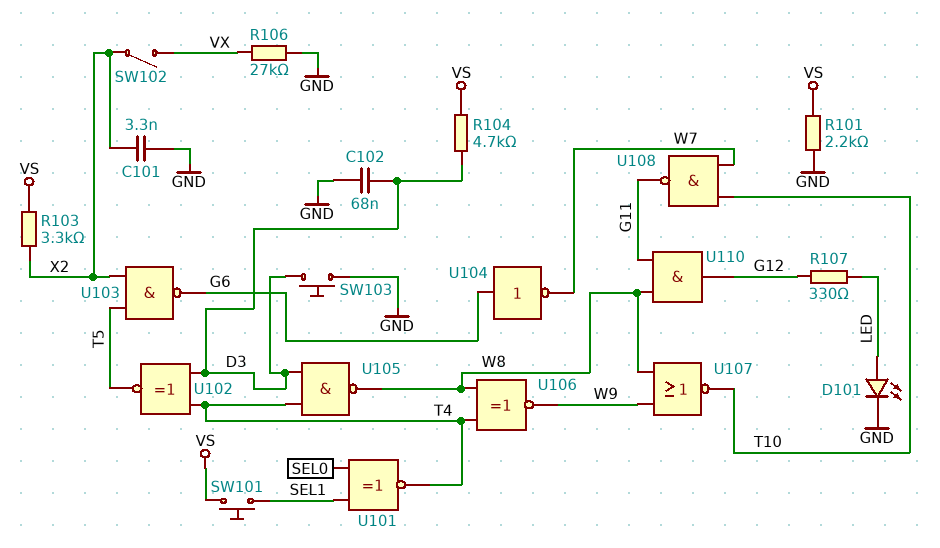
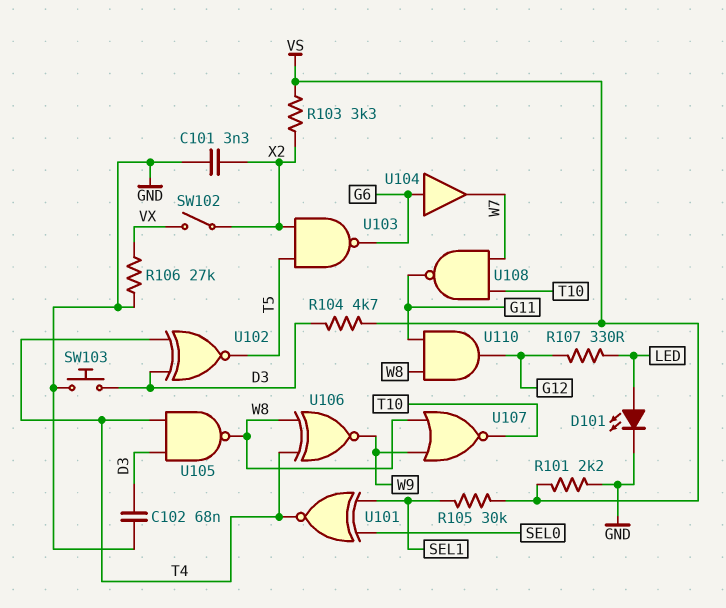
R105: none -> 30k (SEL1, VS)
SW101: button (SEL1, VS) -> none
U104: NOT (in G6, out W7) -> buffer (in G6, out W7)

